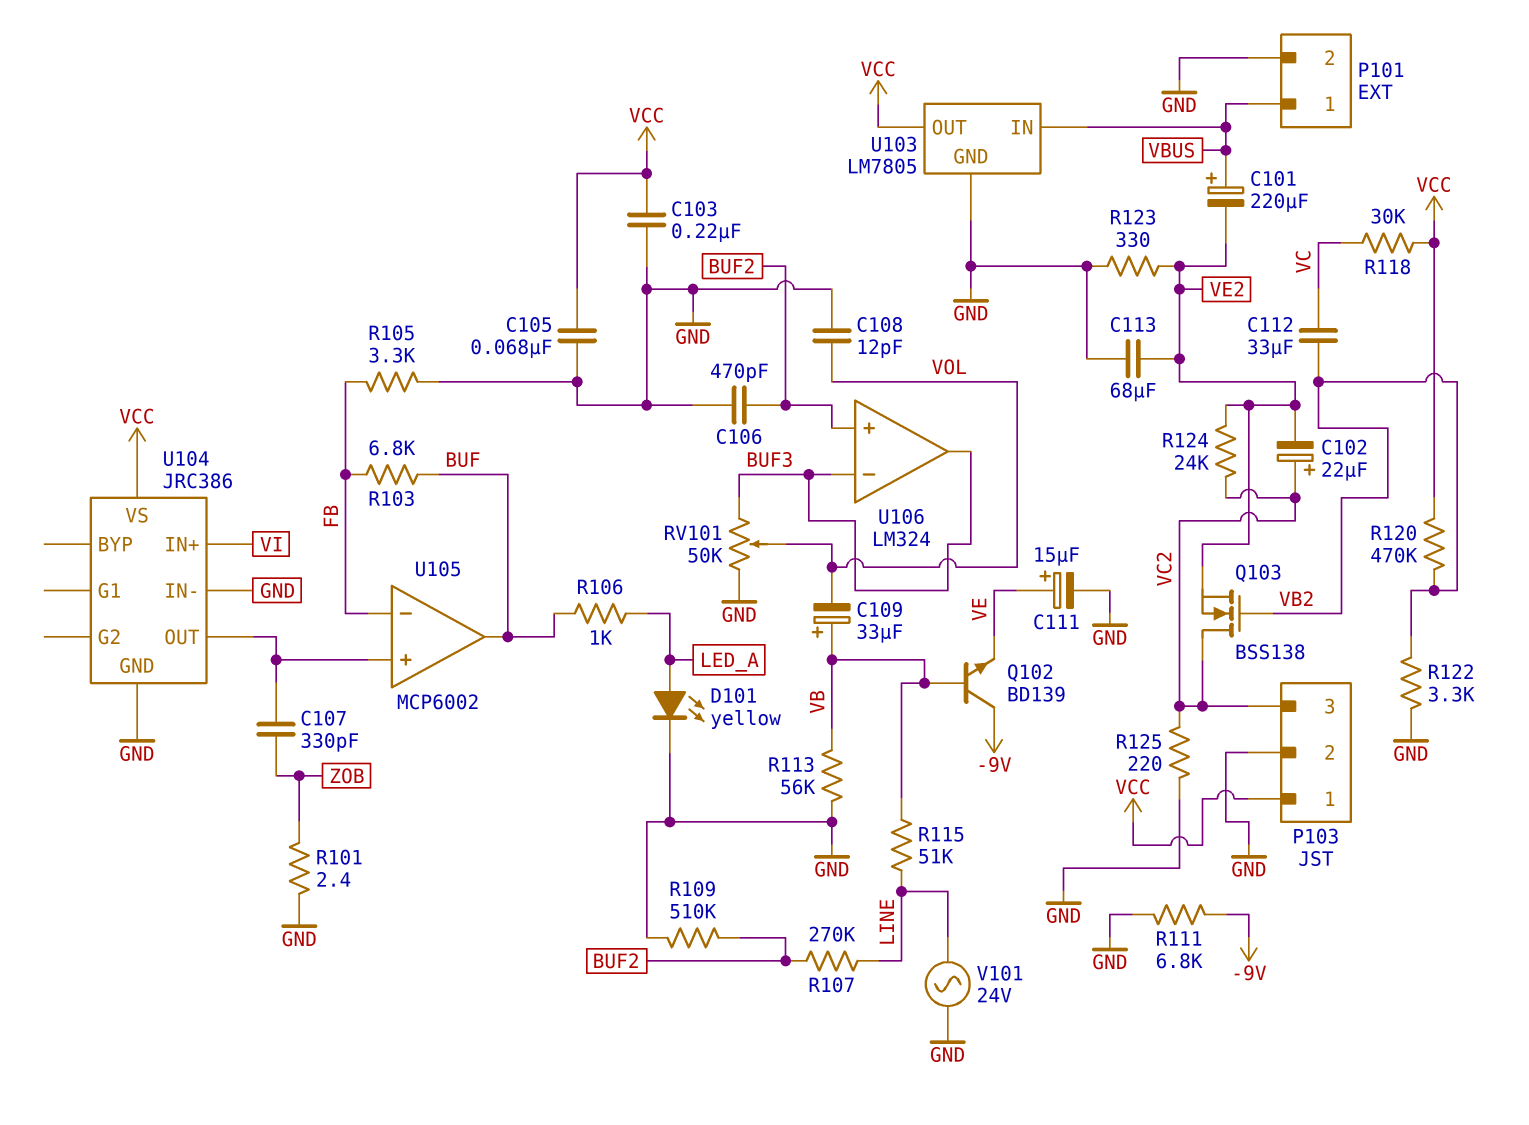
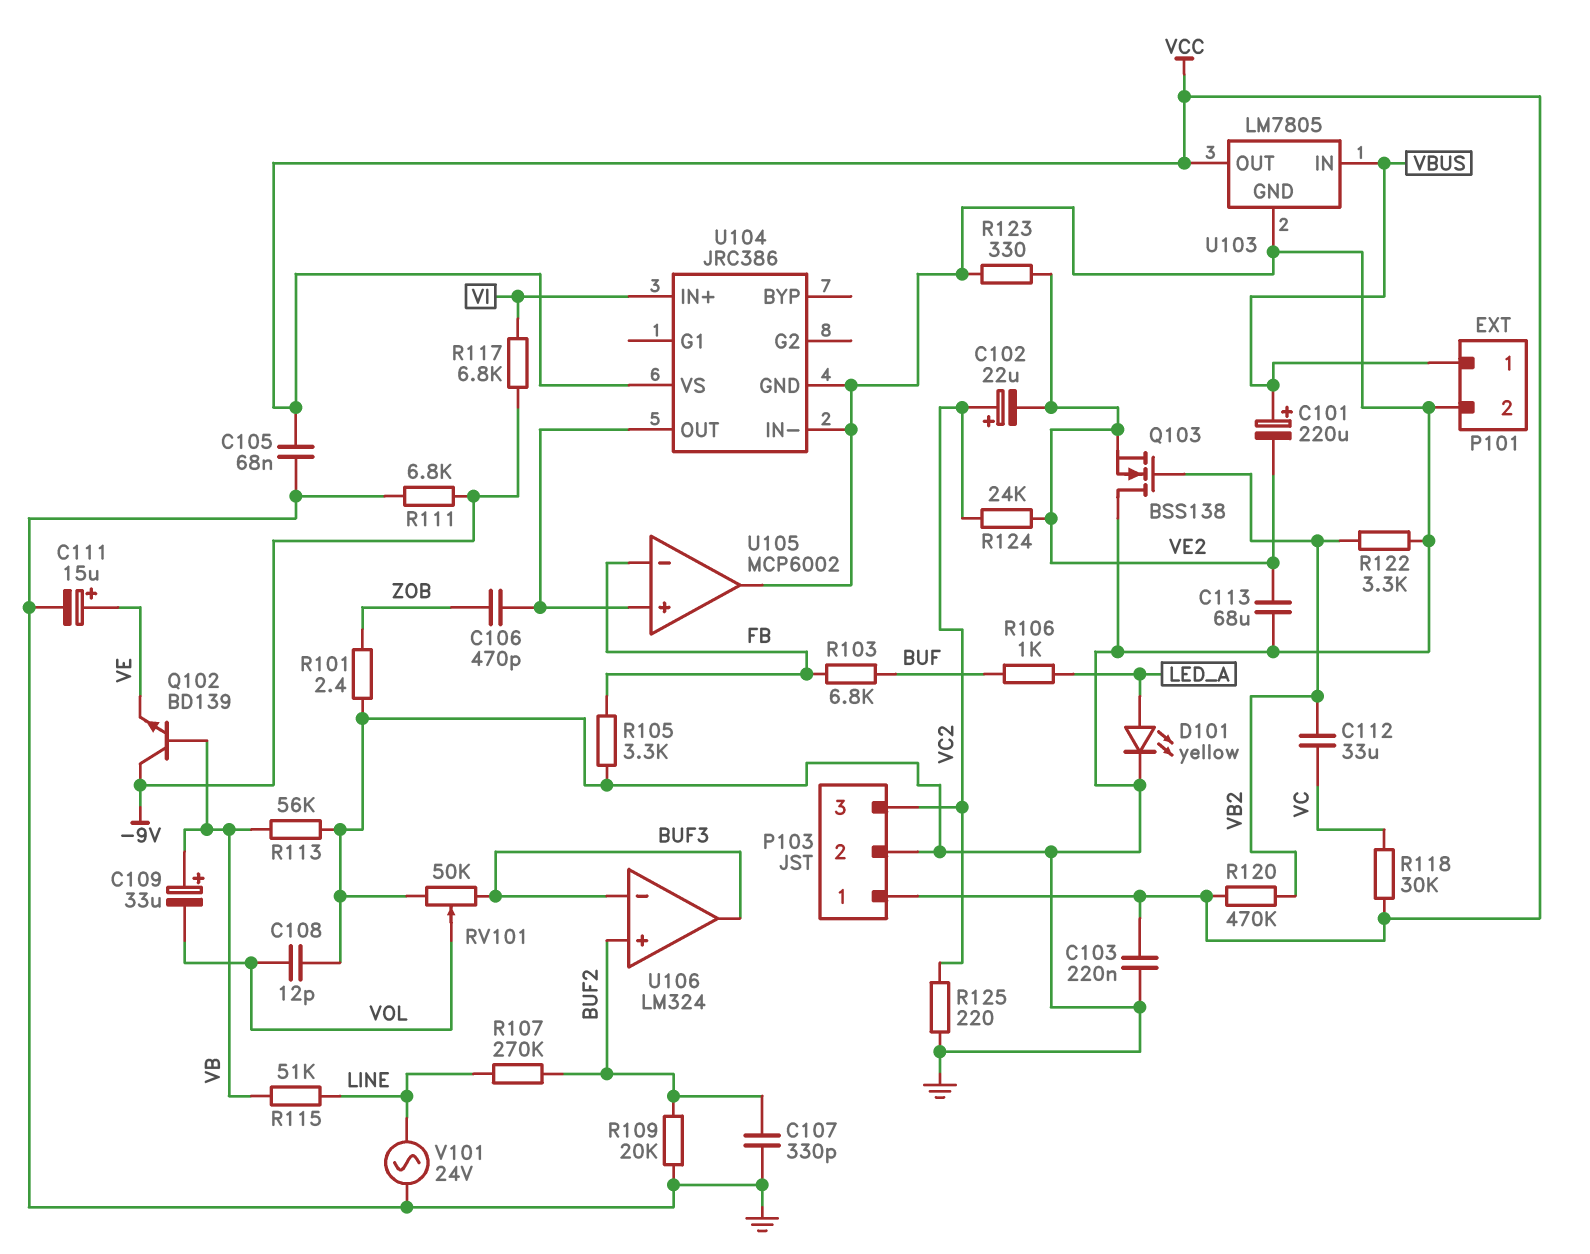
C106: 470pF (BUF2, GND) -> 470pF (U104/OUT, ZOB)
C107: 330pF (U104/OUT, ZOB) -> 330pF (BUF2, GND)
Q103: NMOS BSS138 (G VB2, D VC2, S VE2) -> NMOS BSS138 (G VB2, D GND, S VE2)
R109: 510k (BUF2, GND) -> 20k (BUF2, GND)
R117: none -> 6.8k (-9V, VI)
U105 pin out: BUF -> GND

